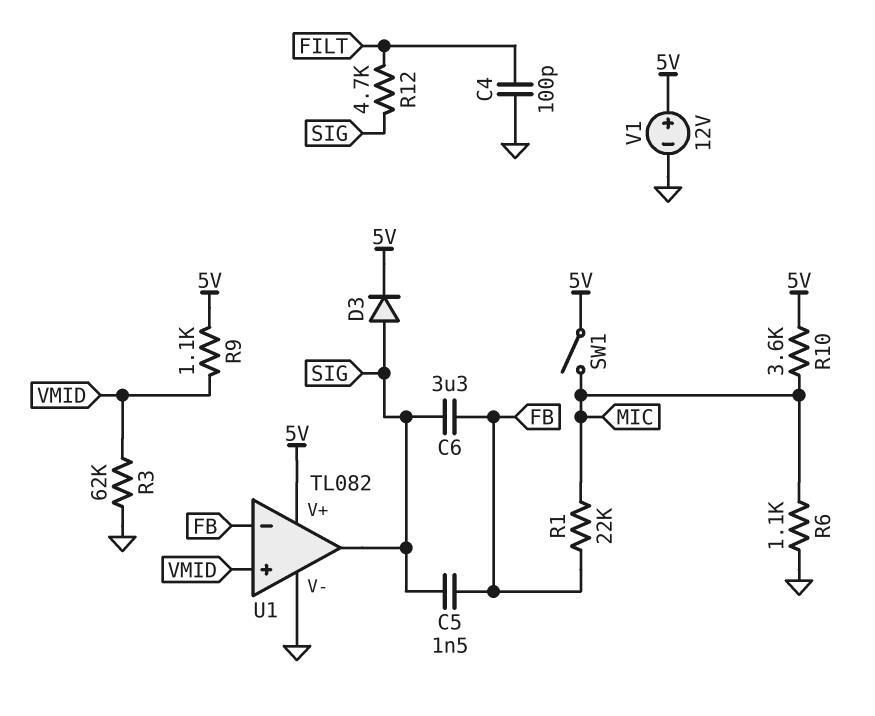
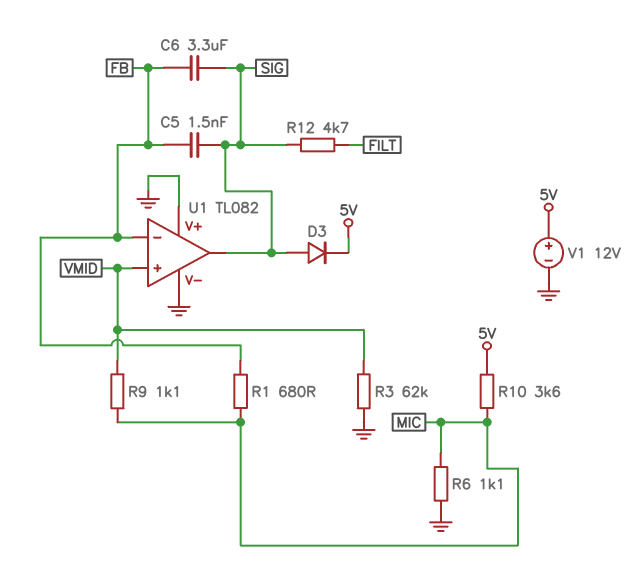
C4: 100pF (FILT, GND) -> none
R1: 22k (FB, MIC) -> 680 (FB, MIC)
R9: 1.1k (5V, VMID) -> 1.1k (MIC, VMID)
SW1: switch (5V, MIC) -> none
U1 pin V+: 5V -> GND

